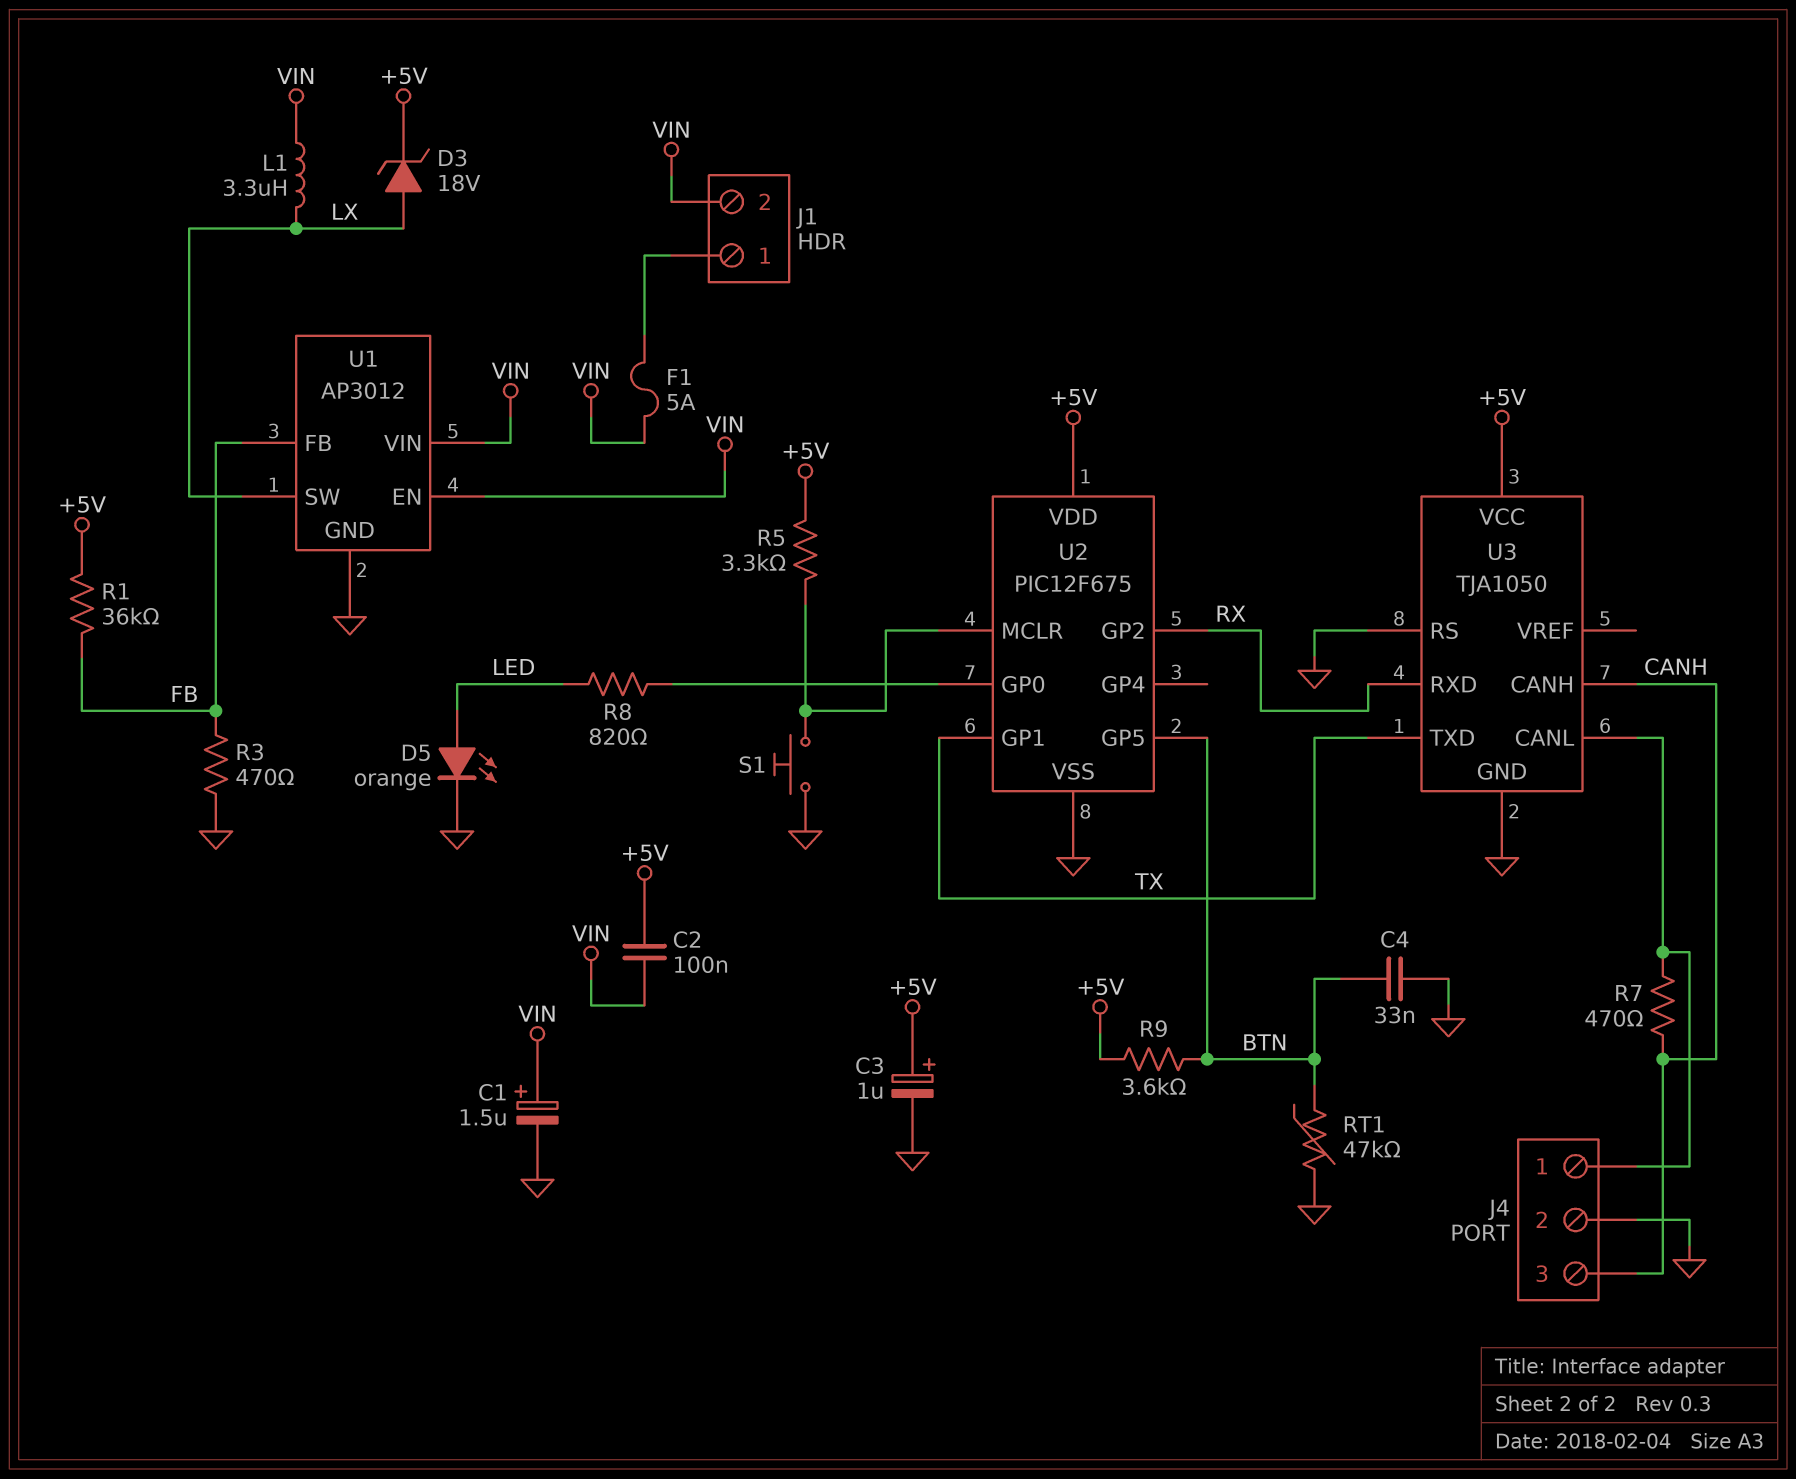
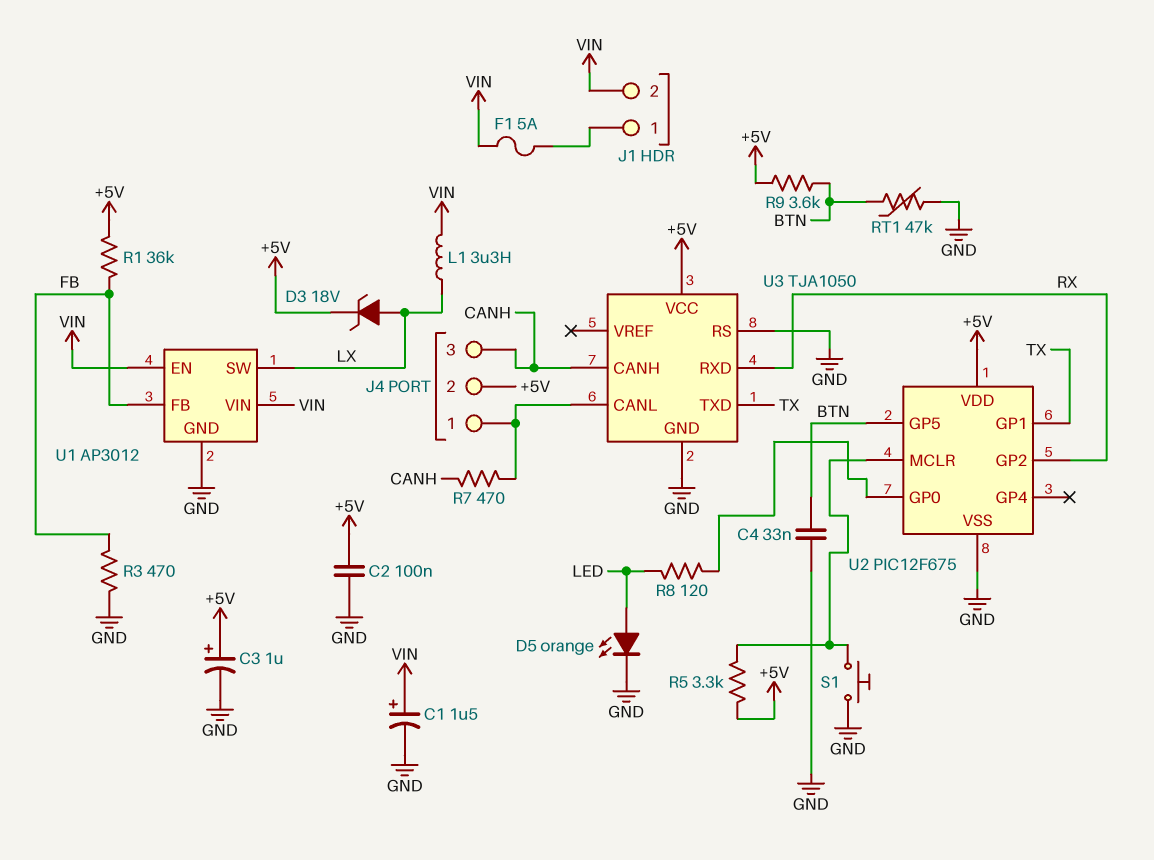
C2: 100nF (+5V, VIN) -> 100nF (+5V, GND)
J4 pin 2: GND -> +5V
R8: 820 (LED, U2/GP0) -> 120 (LED, U2/GP0)

